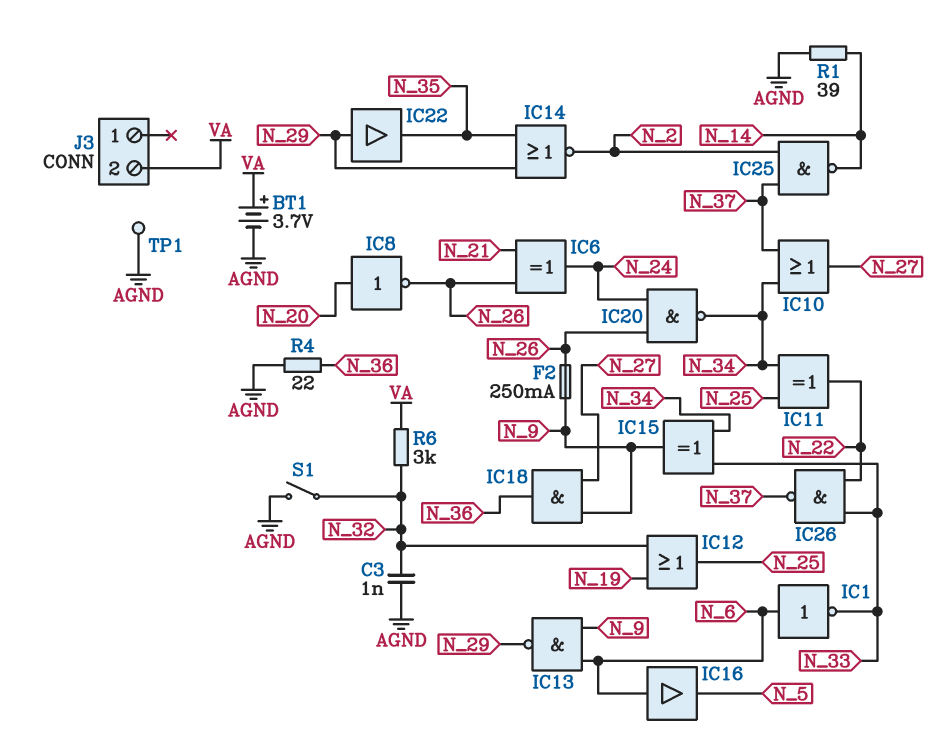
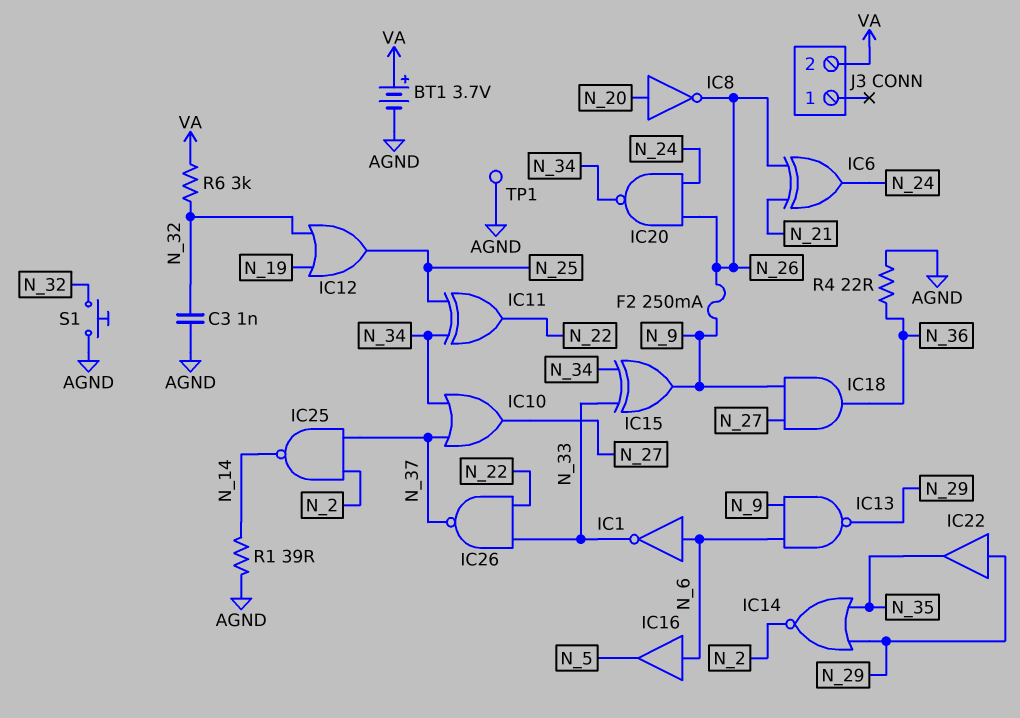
S1: switch (AGND, N_32) -> button (AGND, N_32)

